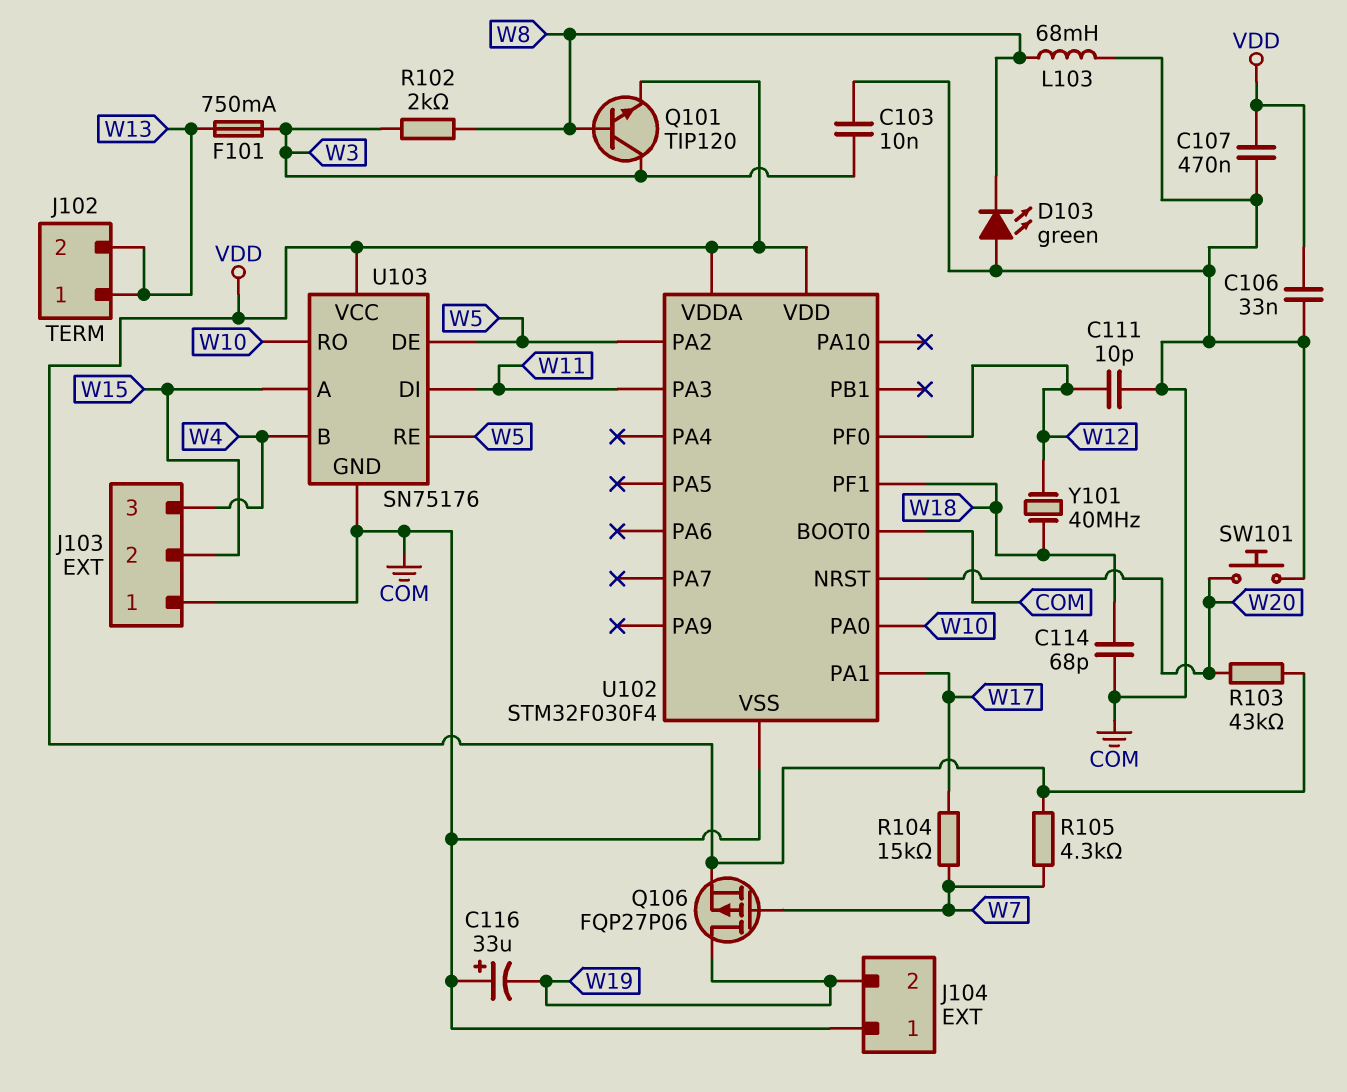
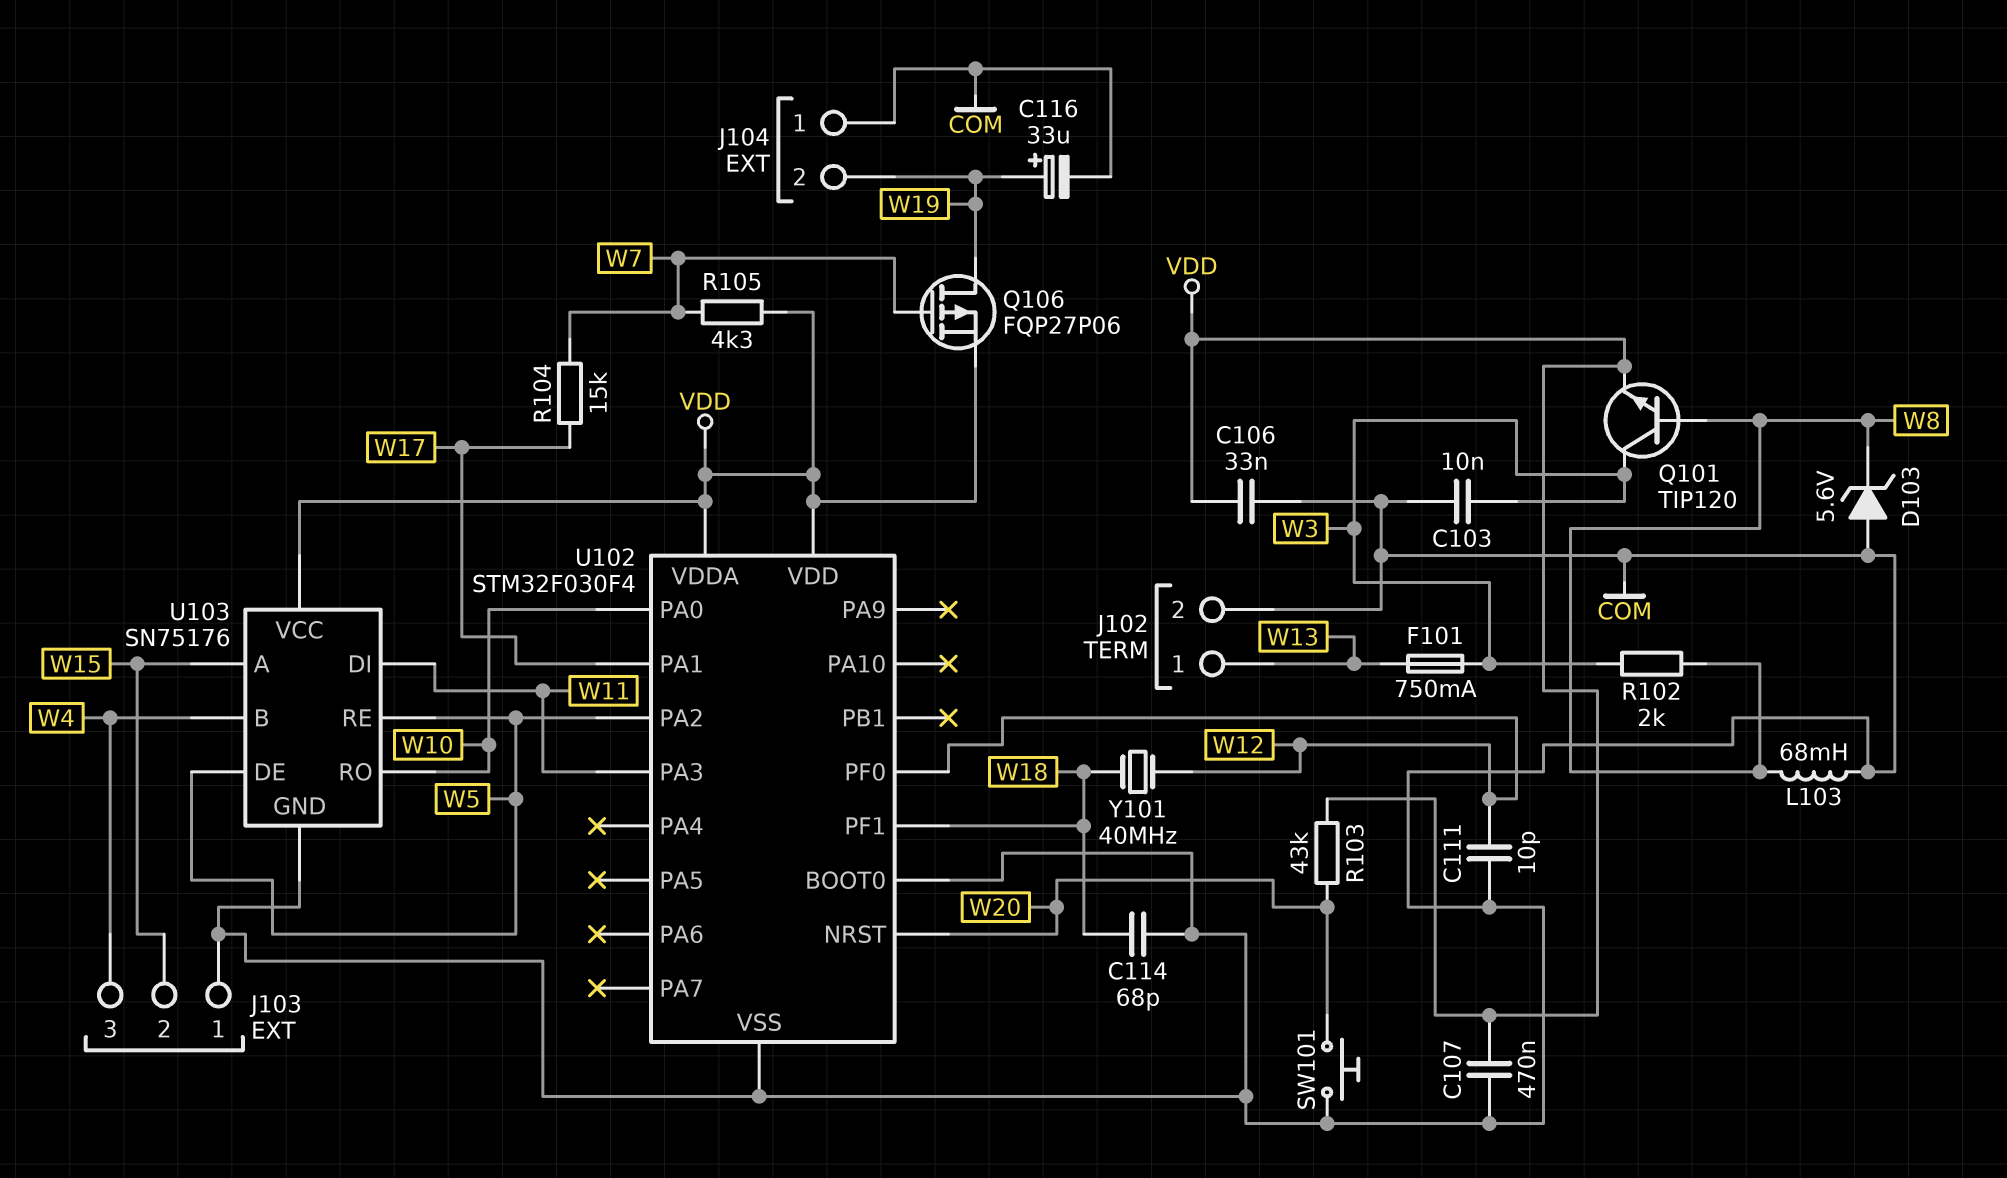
C116: 33uF (plus COM, minus W19) -> 33uF (plus W19, minus COM)
D103: LED green (A COM, K W8) -> zener 5.6V (A COM, K W8)
J102 pin 2: W13 -> COM

